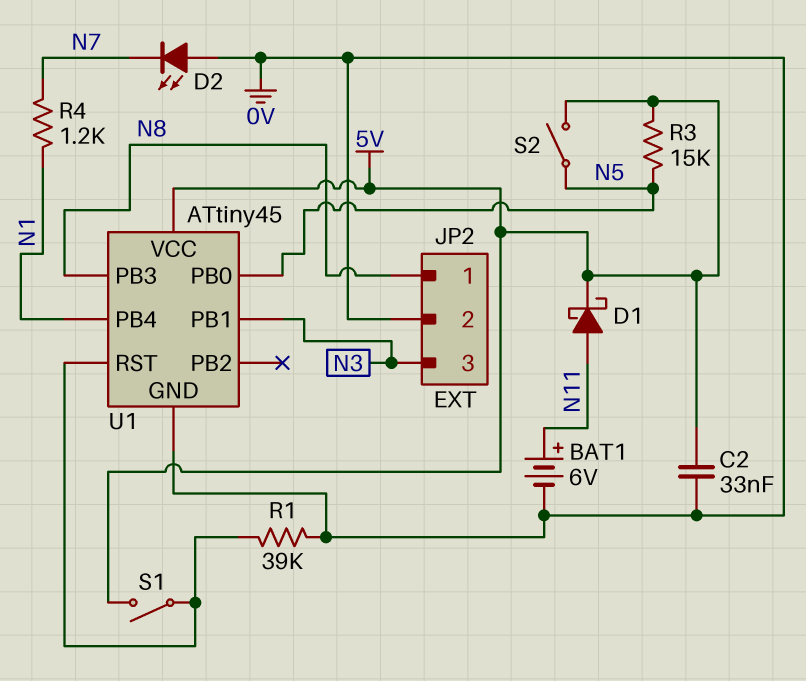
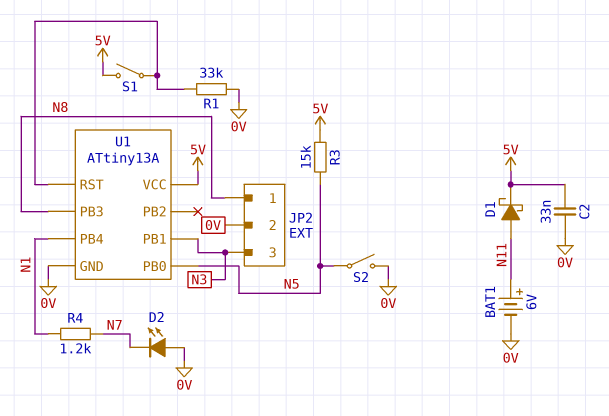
R1: 39k (0V, U1/RST) -> 33k (0V, U1/RST)
S2: switch (5V, N5) -> switch (0V, N5)
U1: ATtiny45 -> ATtiny13A

